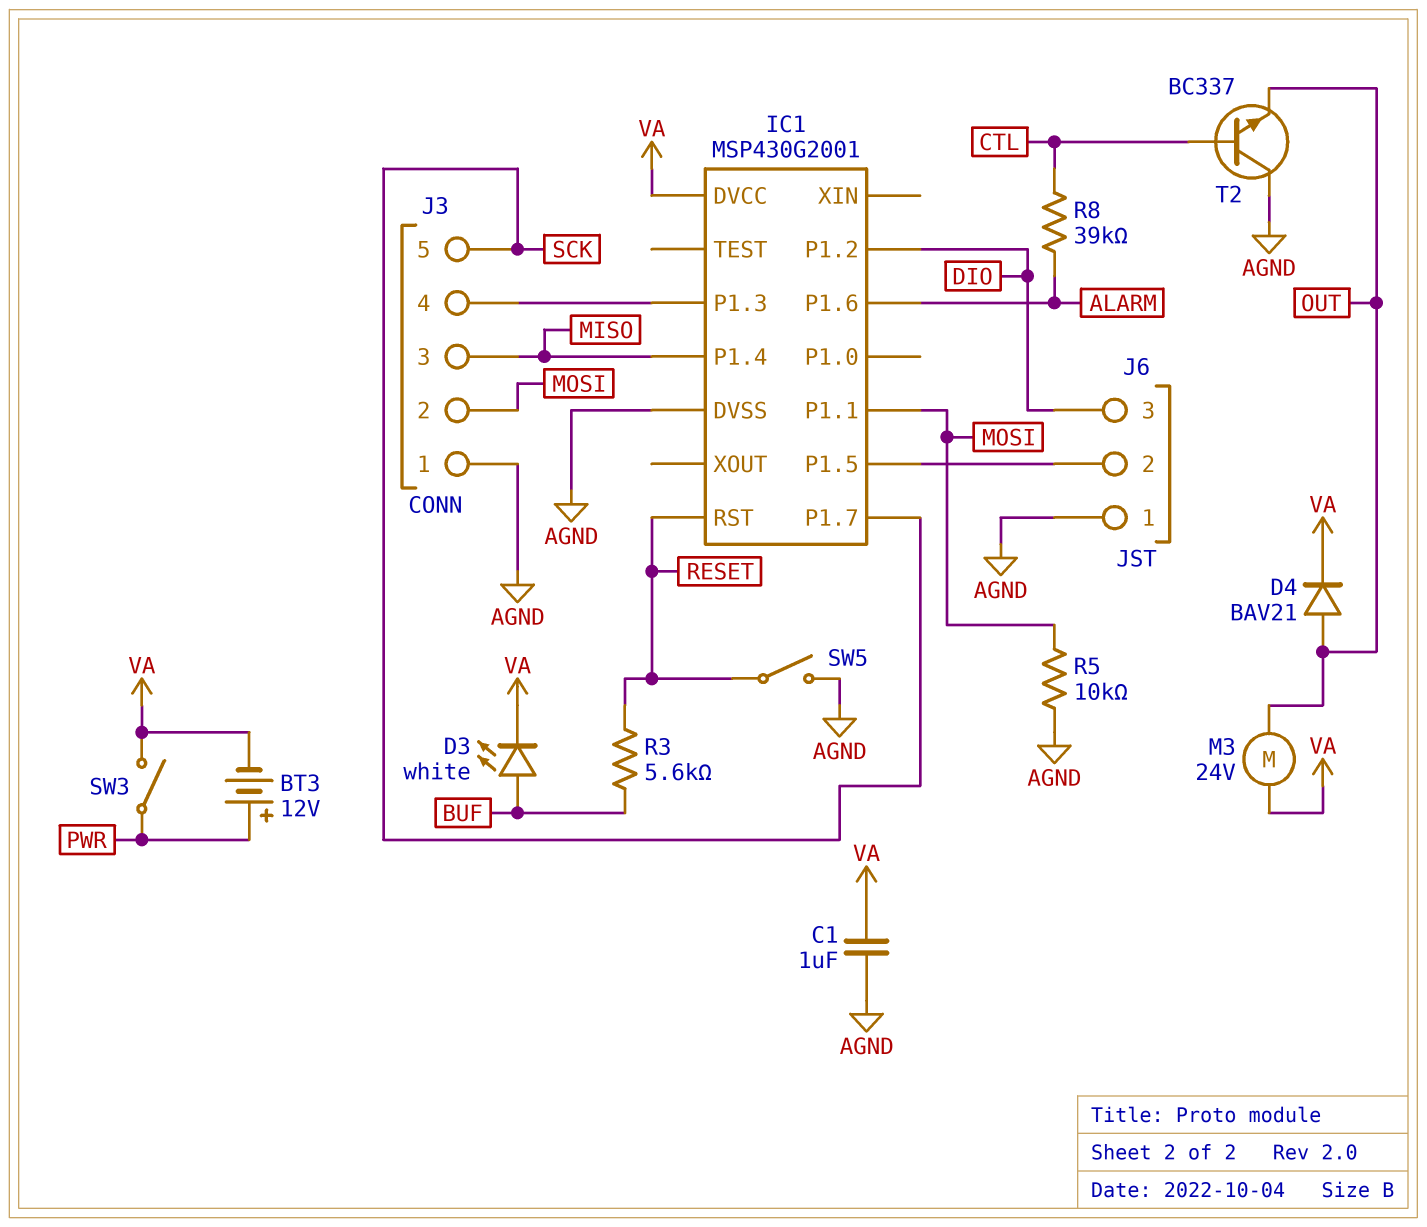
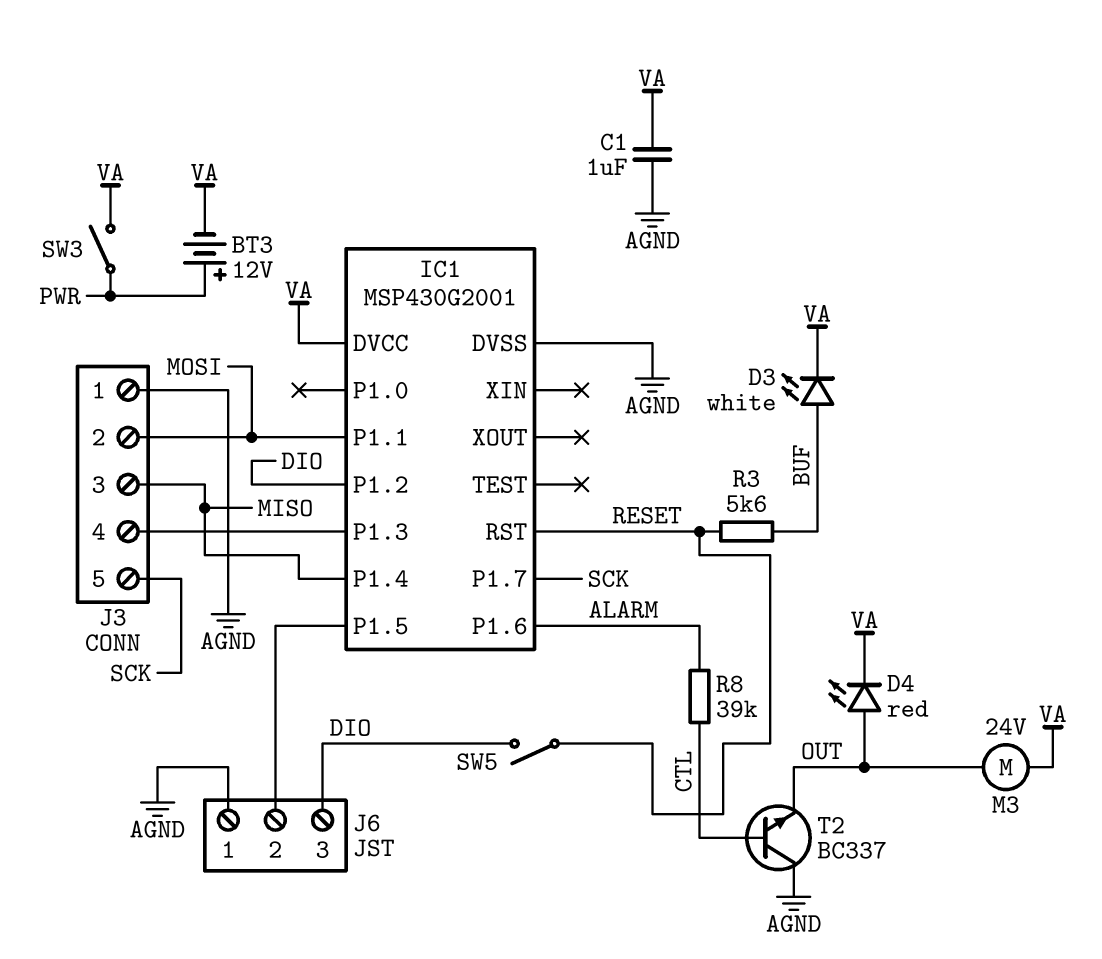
D4: diode BAV21 (A OUT, K VA) -> LED red (A OUT, K VA)
R5: 10k (AGND, MOSI) -> none
SW5: switch (AGND, RESET) -> switch (DIO, RESET)

